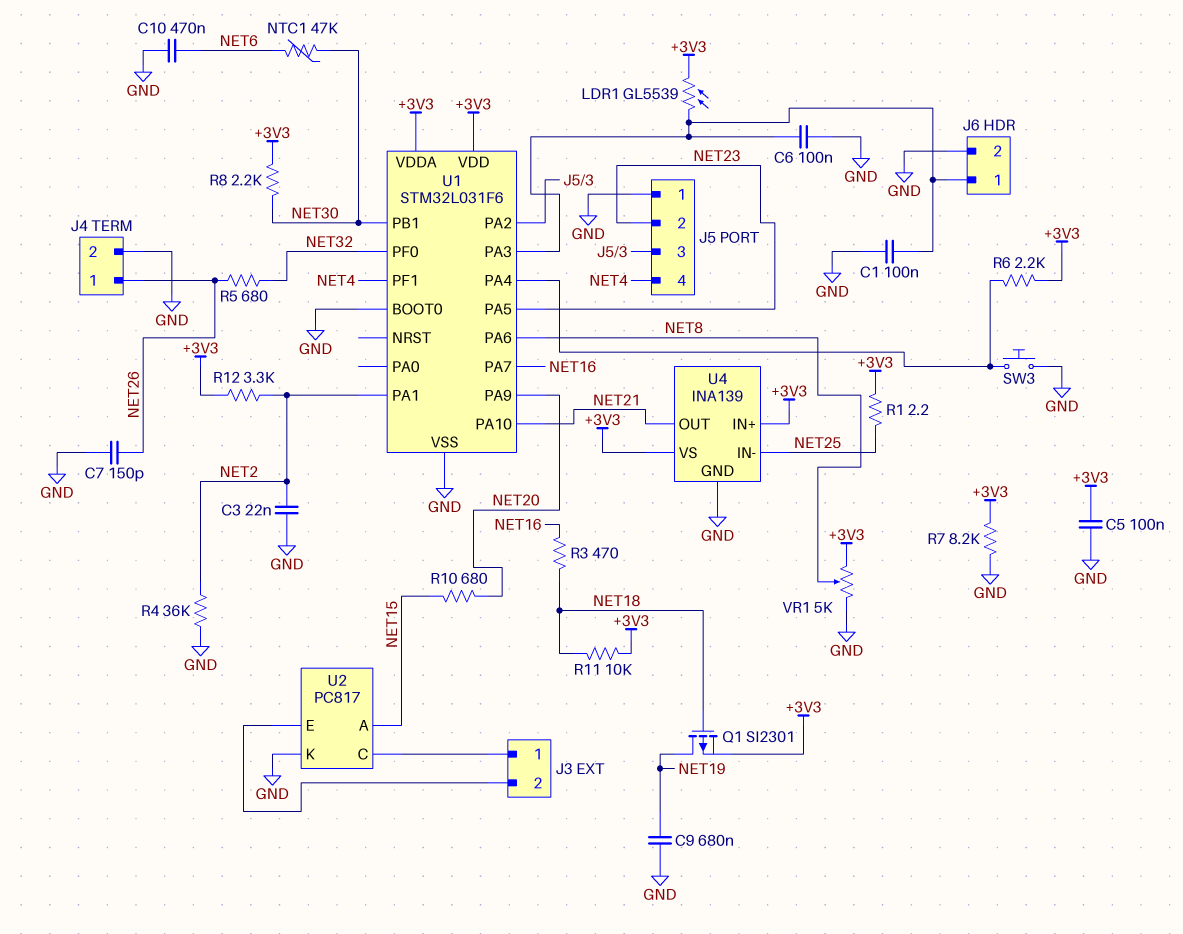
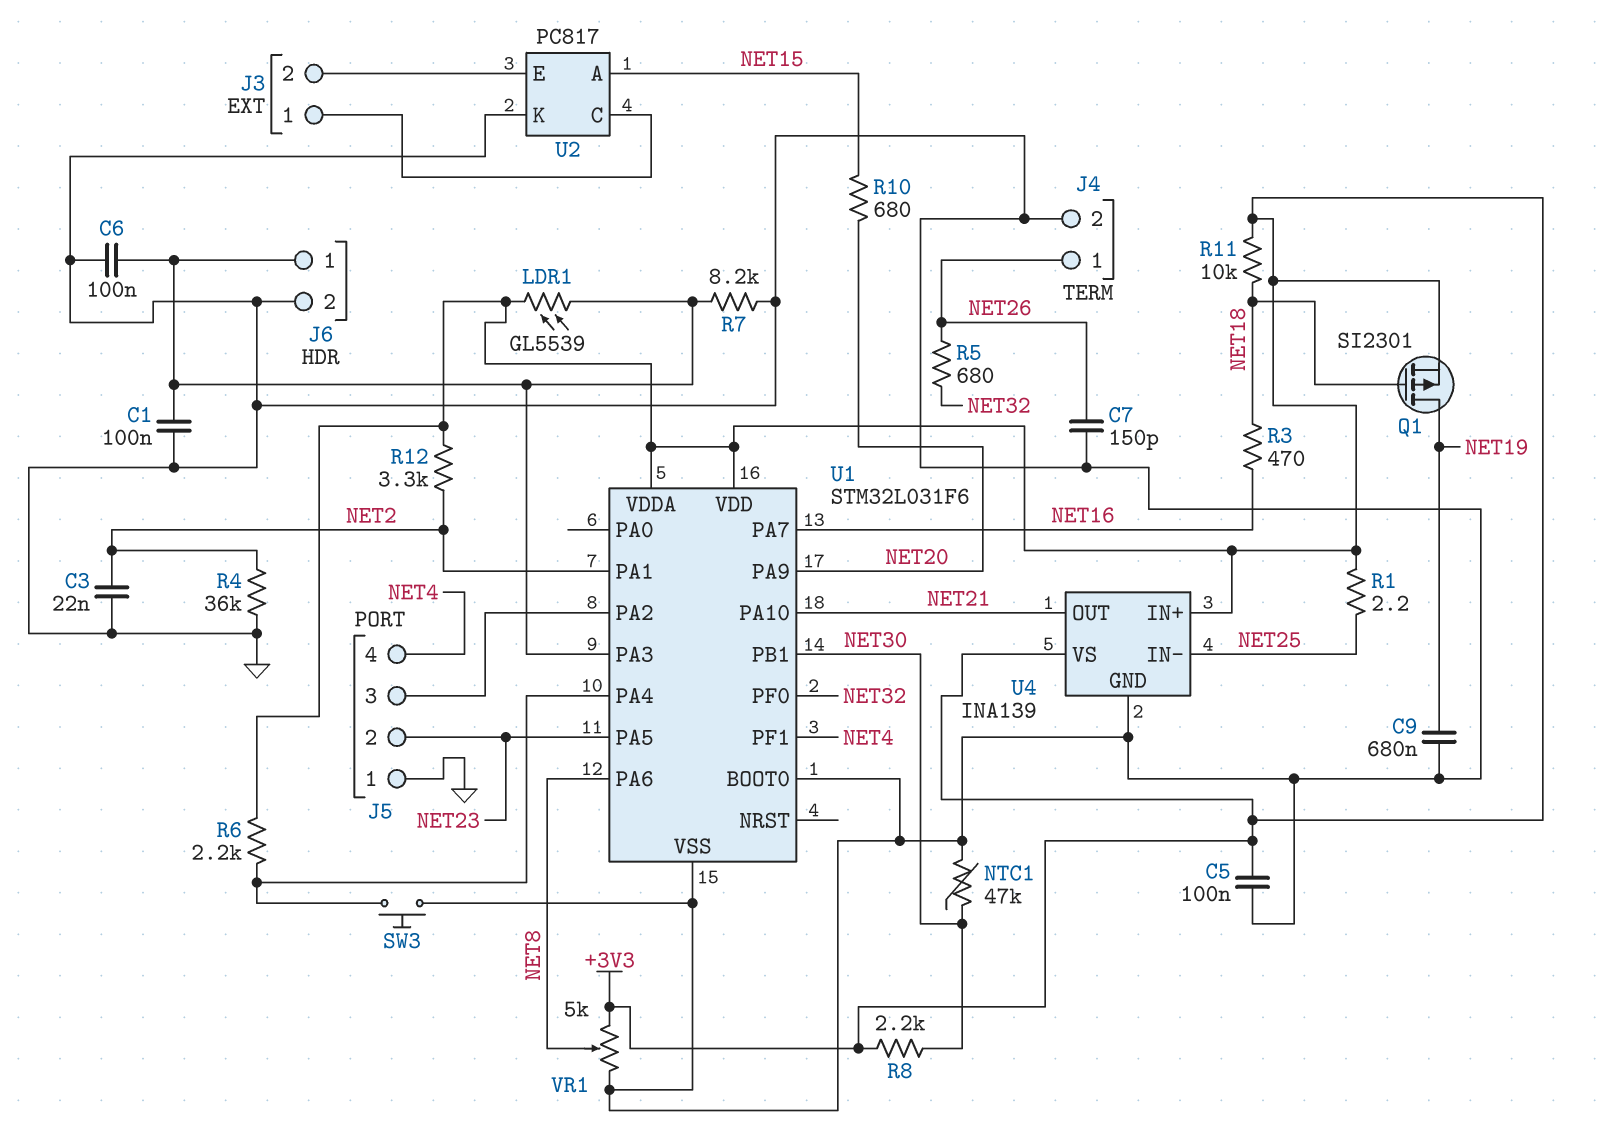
C10: 470nF (GND, NET6) -> none
NTC1: 47k (NET6, NET30) -> 47k (GND, NET30)
R7: 8.2k (+3V3, GND) -> 8.2k (GND, J6/1)

